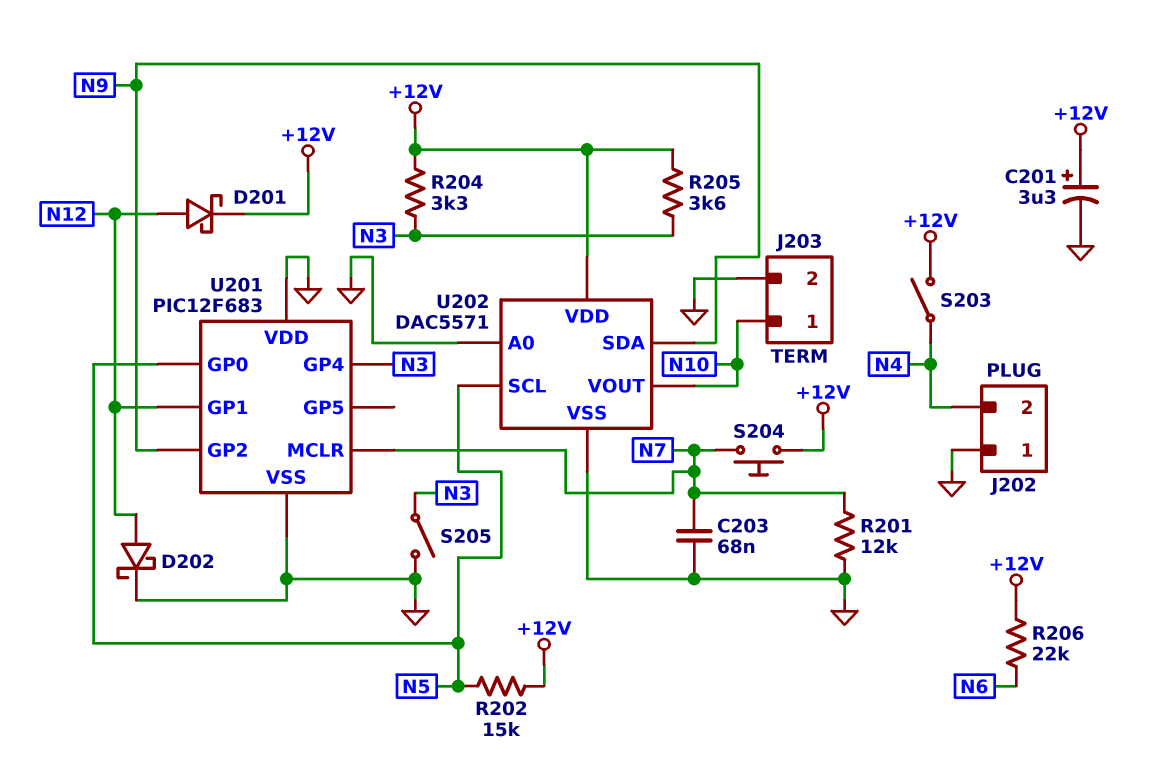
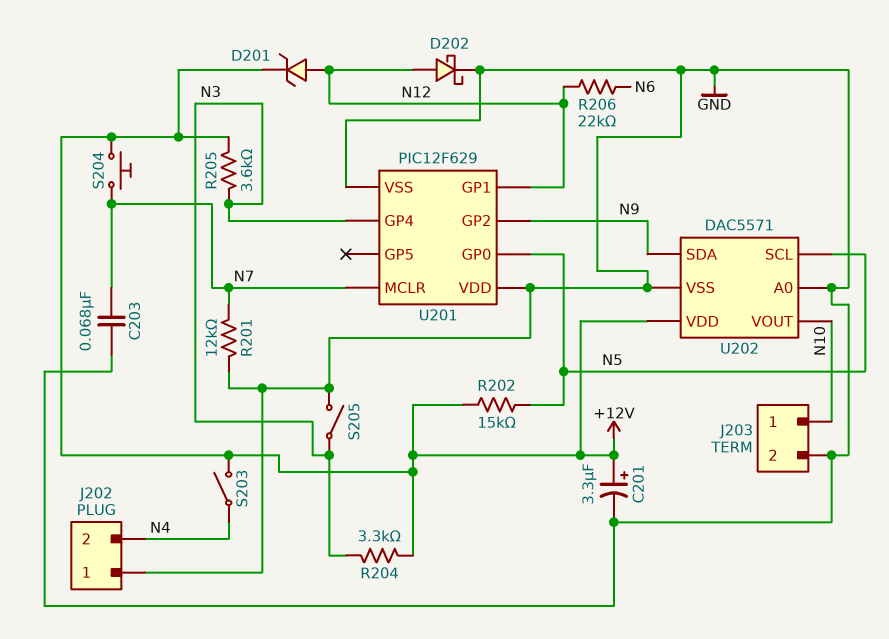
D201: schottky (A N12, K +12V) -> zener (A N12, K +12V)
R206: 22k (+12V, N6) -> 22k (N6, N12)
U201: PIC12F683 -> PIC12F629

